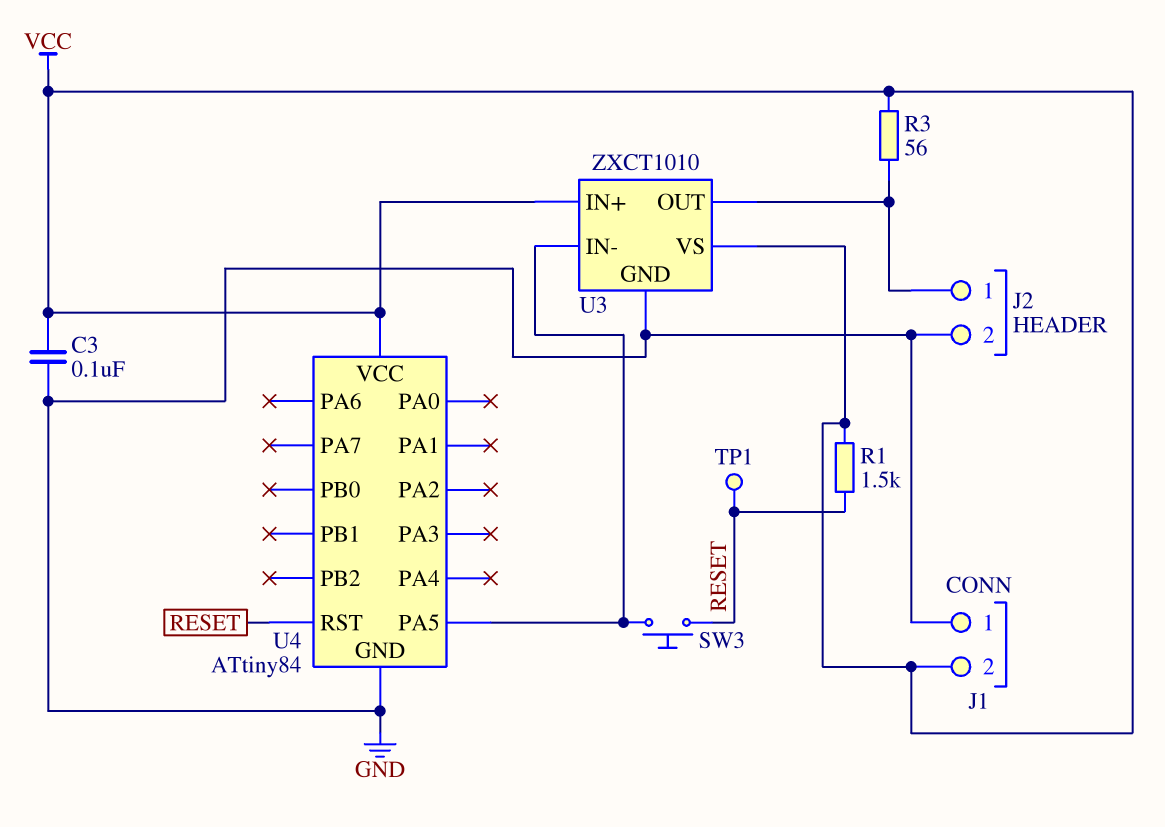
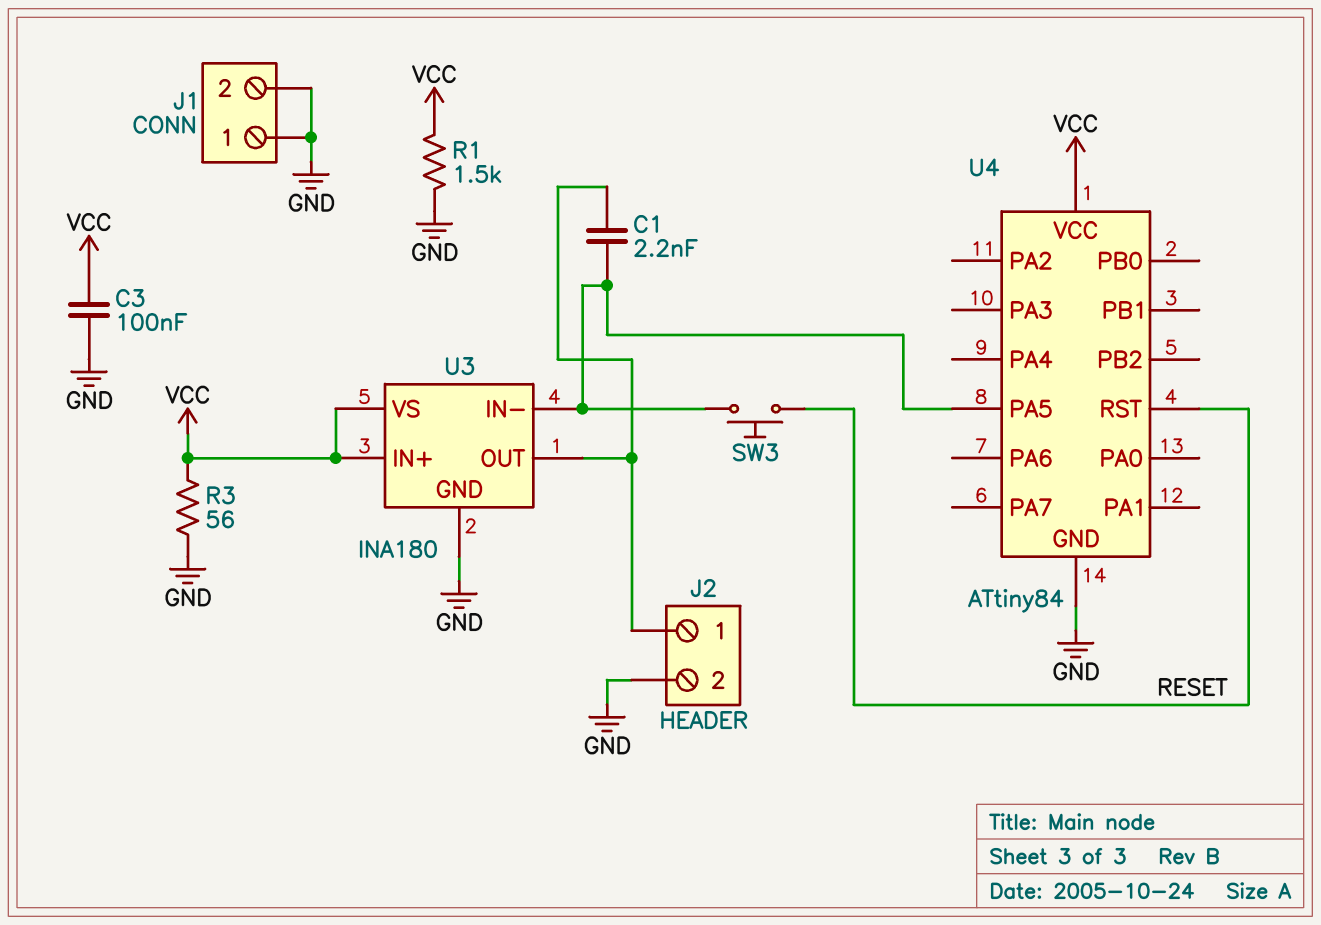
C1: none -> 2.2nF (J2/1, U3/IN-)
J1 pin 2: VCC -> GND
R1: 1.5k (RESET, VCC) -> 1.5k (GND, VCC)
R3: 56 (J2/1, VCC) -> 56 (GND, VCC)
TP1: test point (RESET) -> none
U3: ZXCT1010 -> INA180

